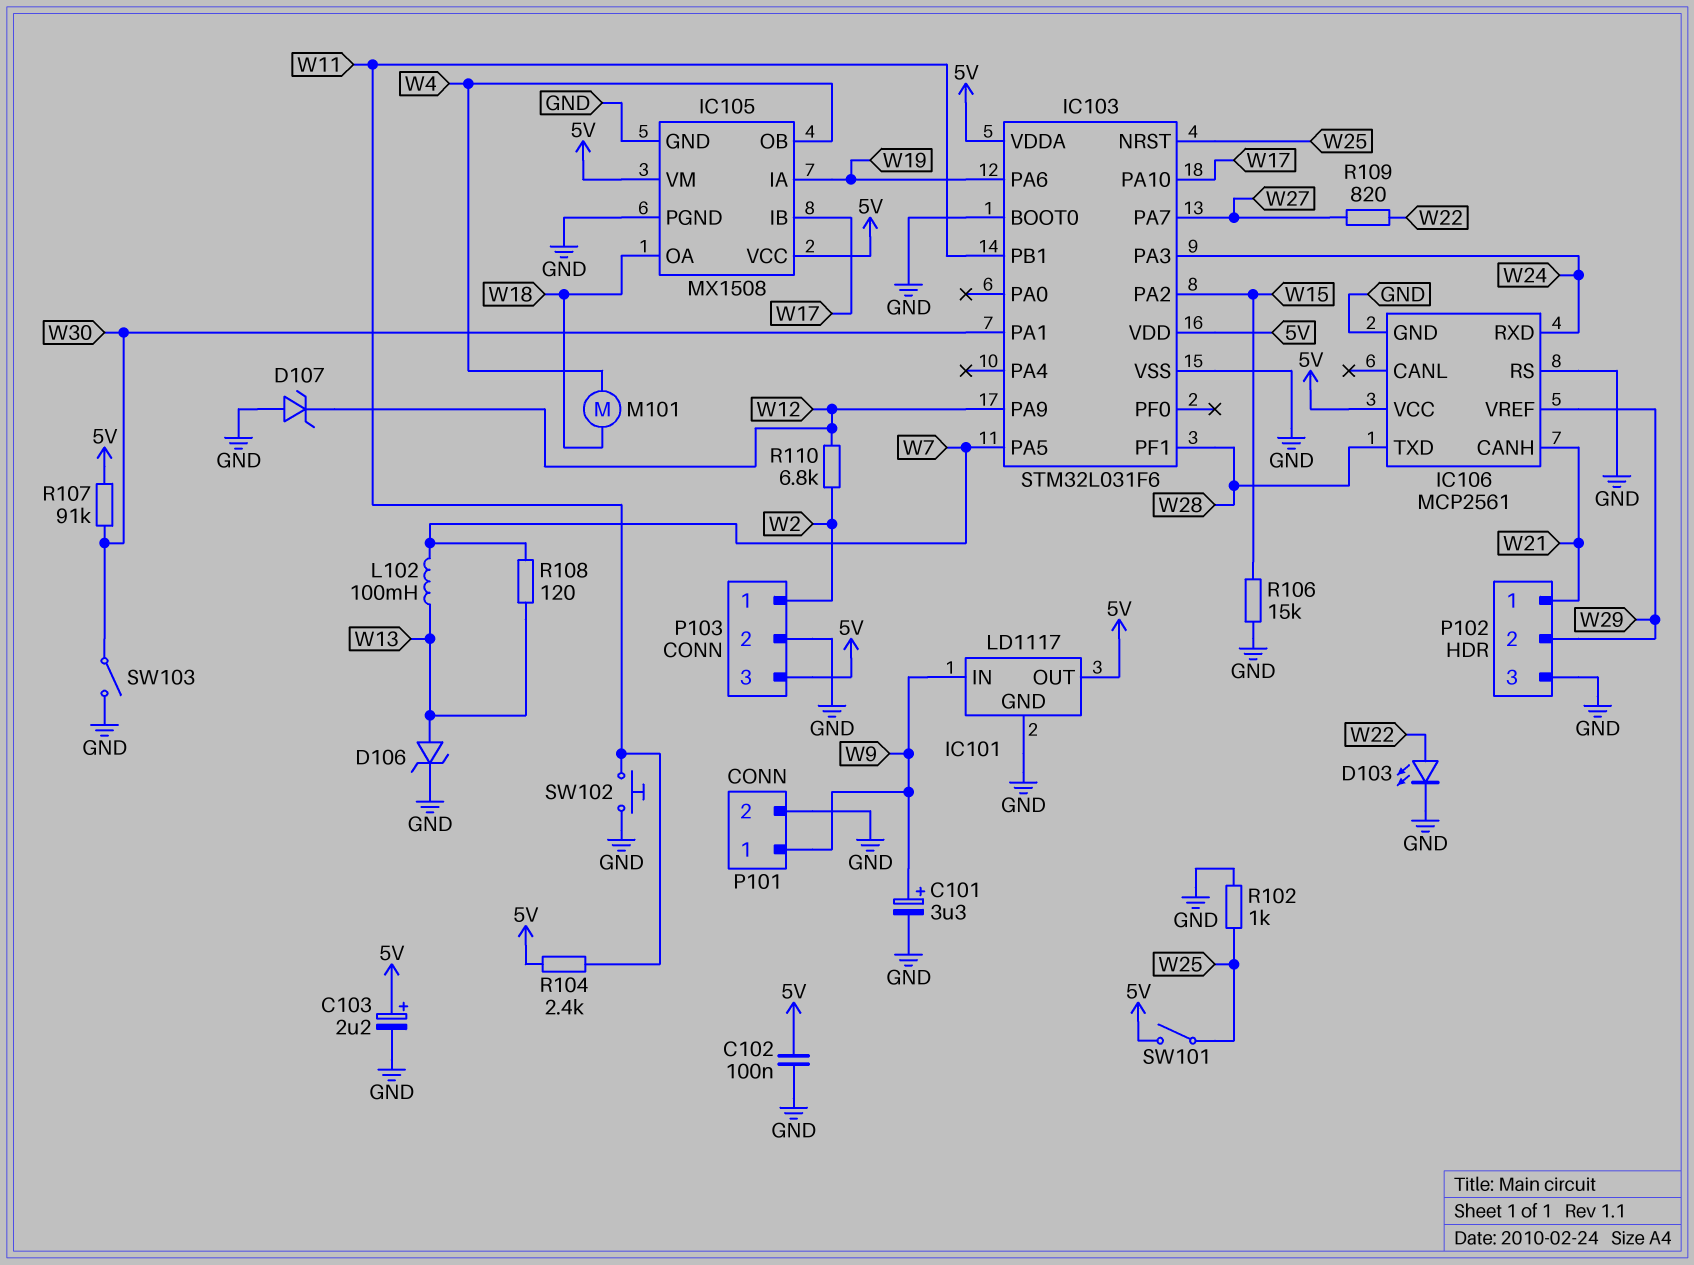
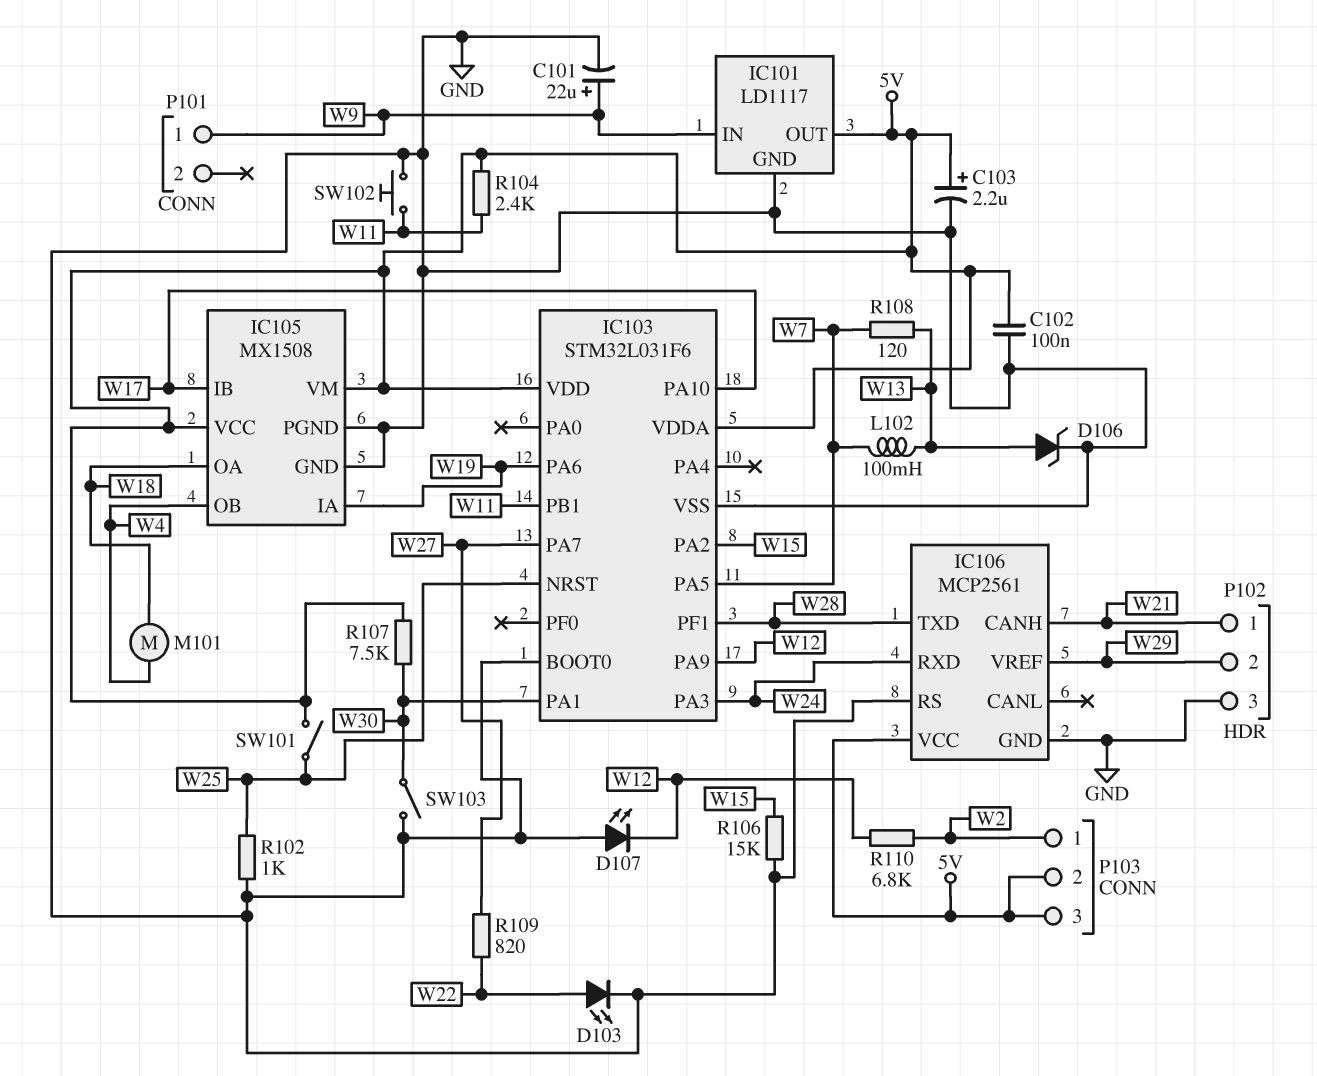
C101: 3.3uF (plus W9, minus GND) -> 22uF (plus W9, minus GND)
D107: zener (A GND, K W12) -> LED (A GND, K W12)
P101 pin 2: GND -> none
P103 pin 2: GND -> 5V
R107: 91k (5V, W30) -> 7.5k (5V, W30)

